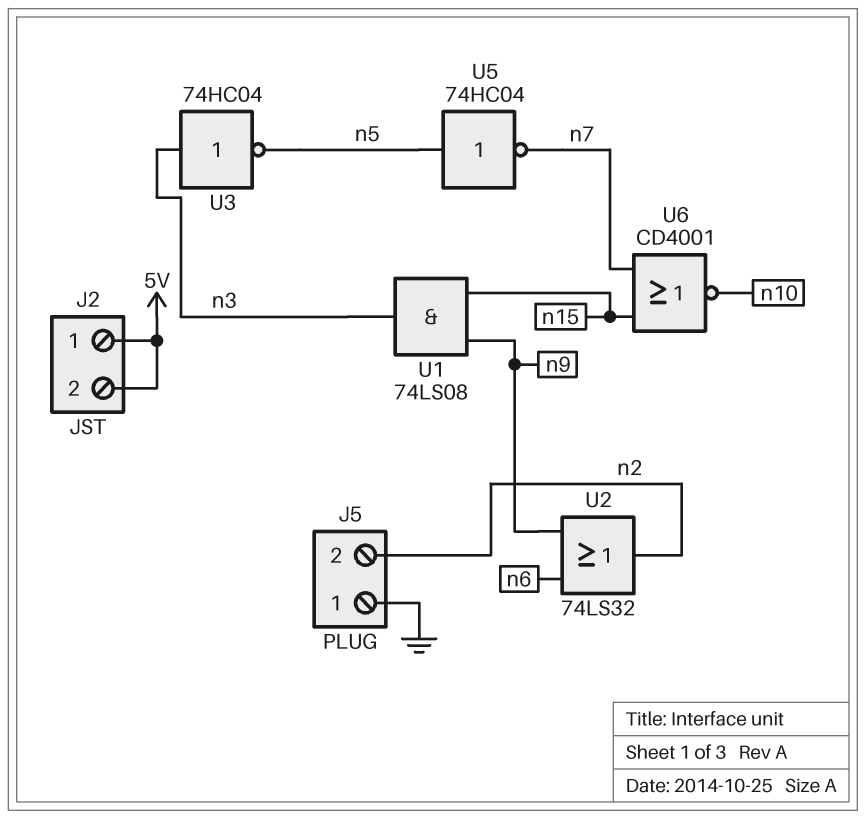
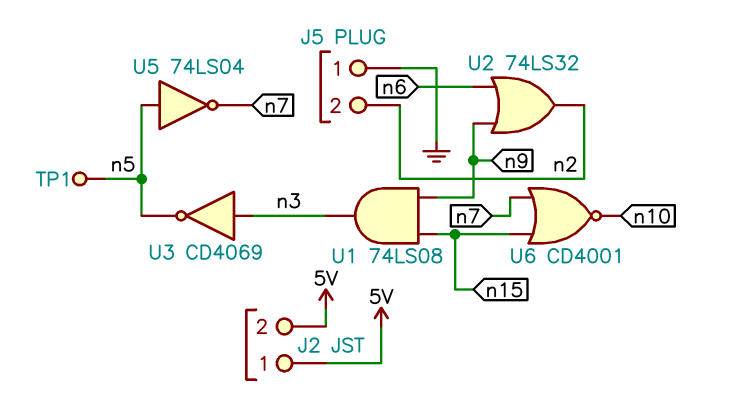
TP1: none -> test point (n5)
U3: NOT 74HC04 (in n3, out n5) -> NOT CD4069 (in n3, out n5)
U5: NOT 74HC04 (in n5, out n7) -> NOT 74LS04 (in n5, out n7)

